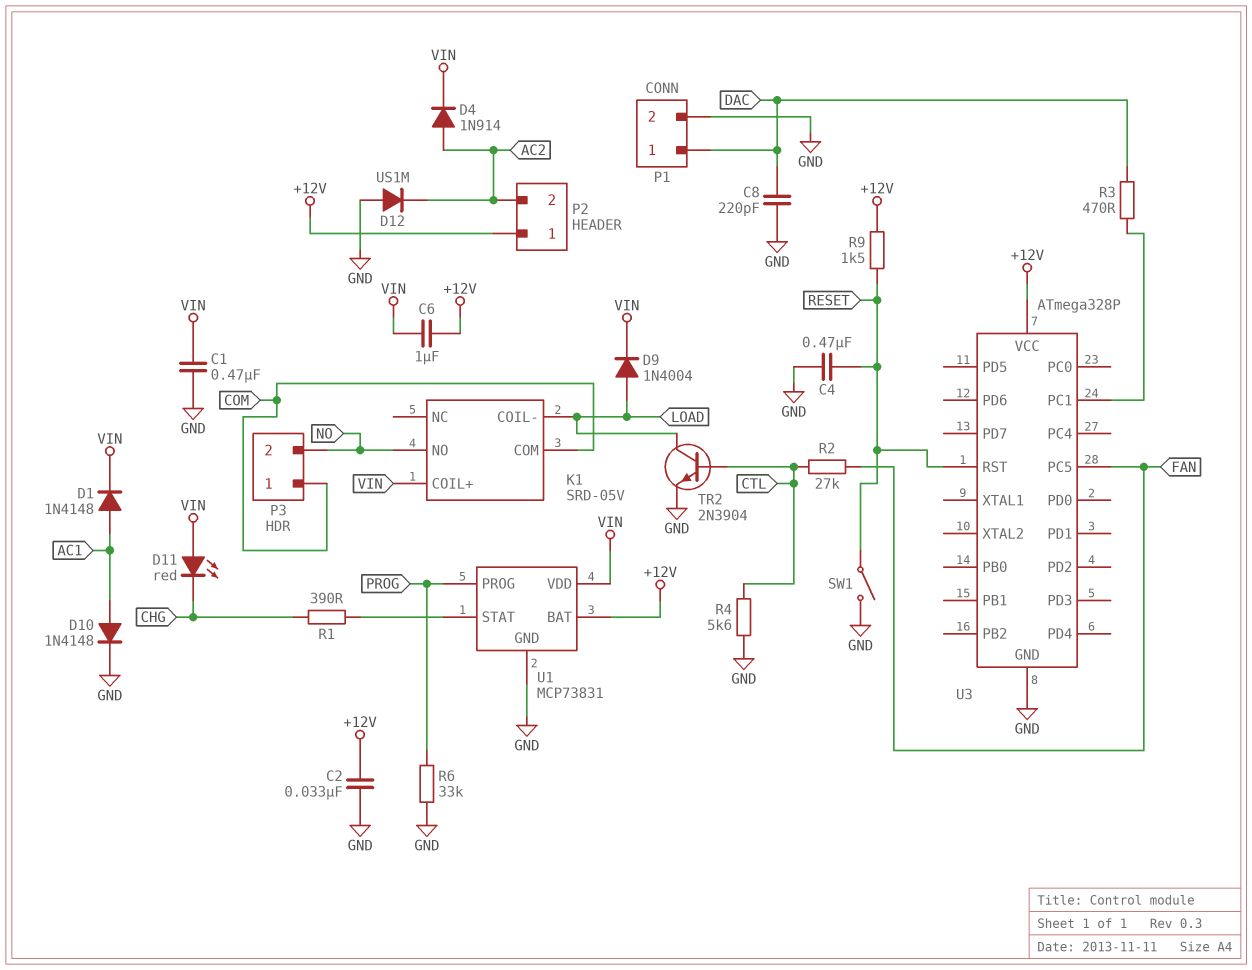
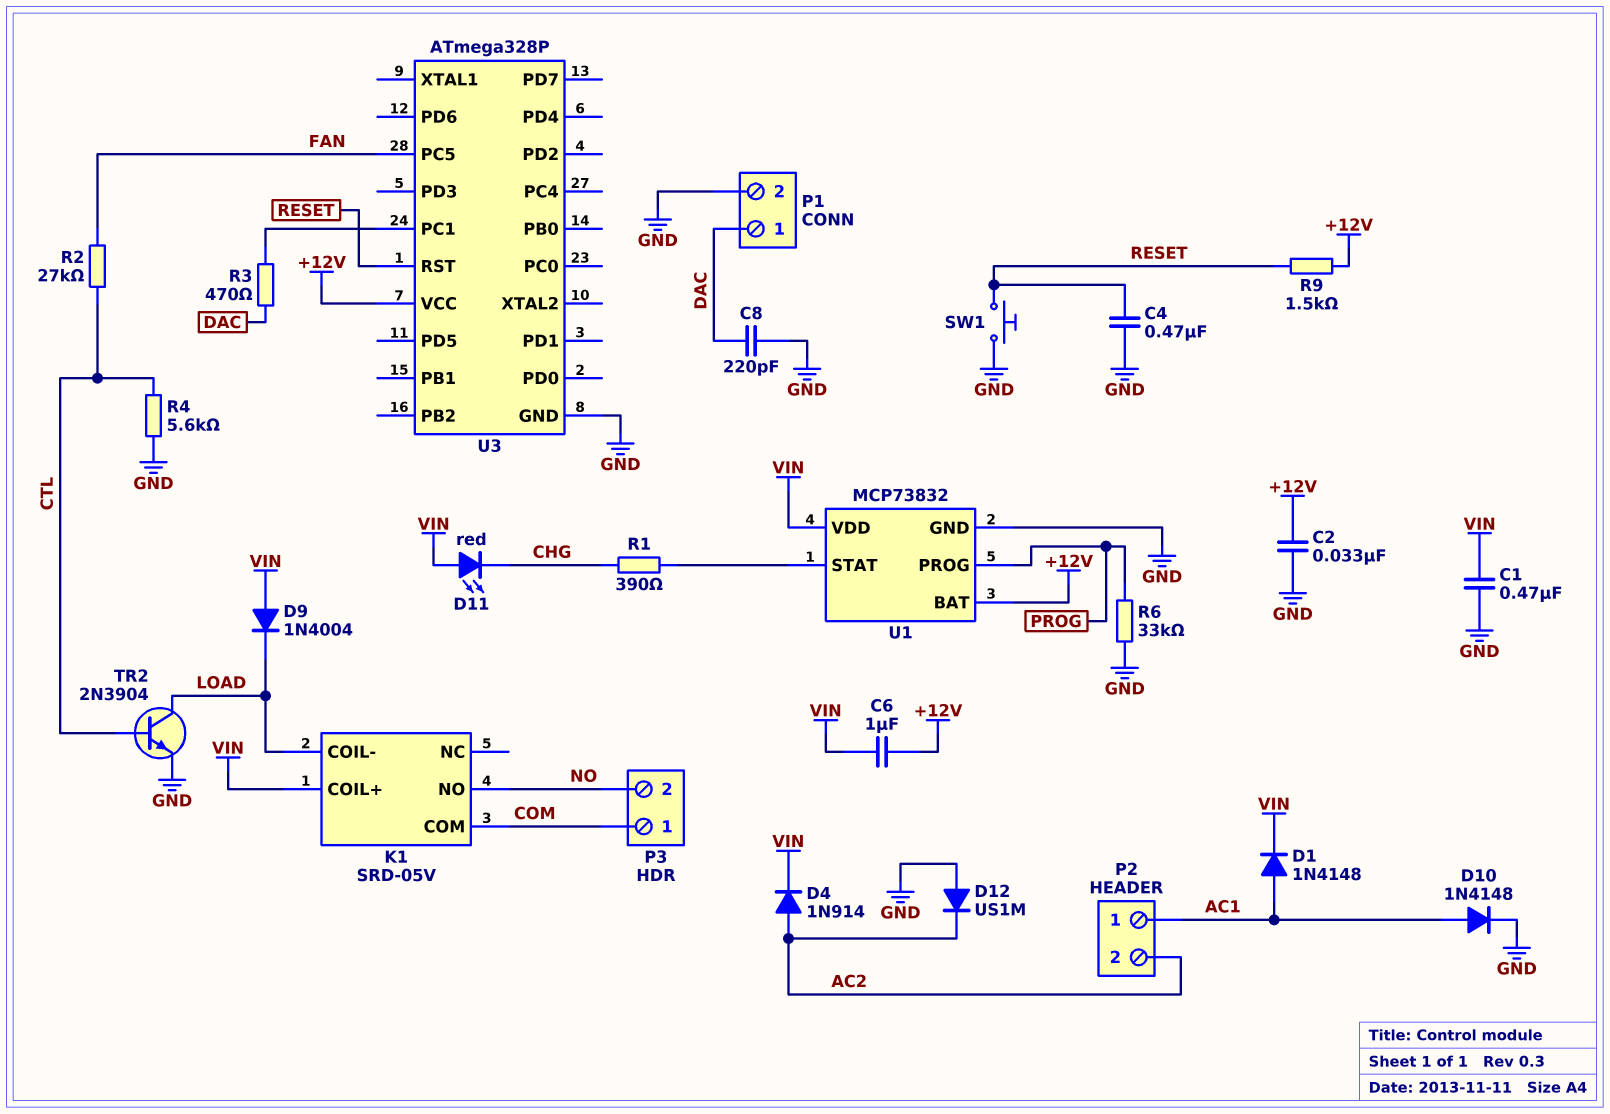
D9: diode 1N4004 (A LOAD, K VIN) -> diode 1N4004 (A VIN, K LOAD)
P2 pin 1: +12V -> AC1
SW1: switch (GND, RESET) -> button (GND, RESET)
U1: MCP73831 -> MCP73832

